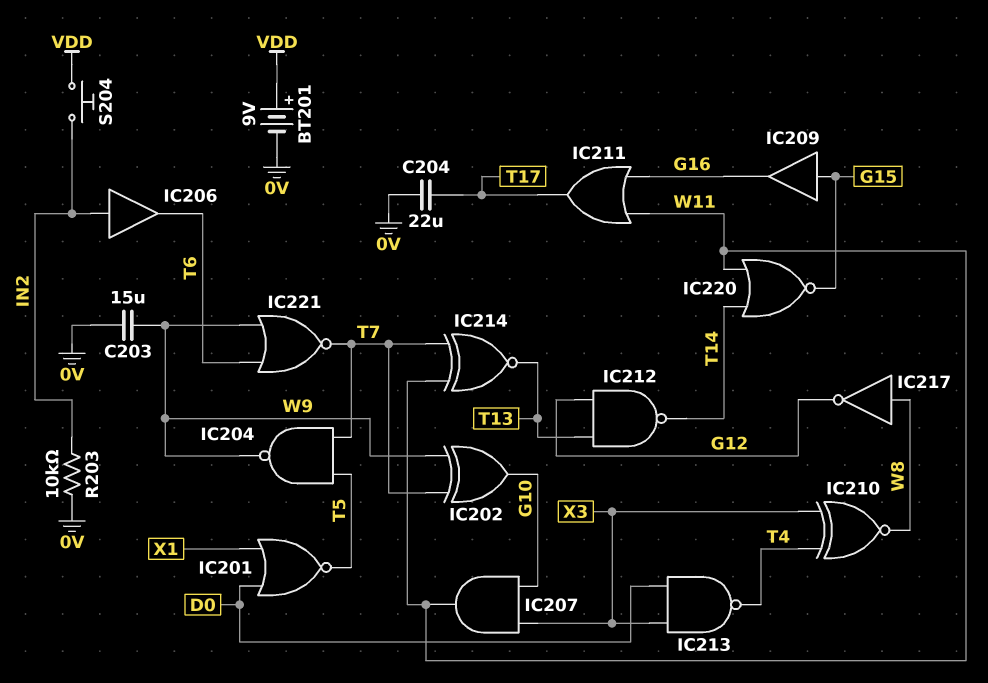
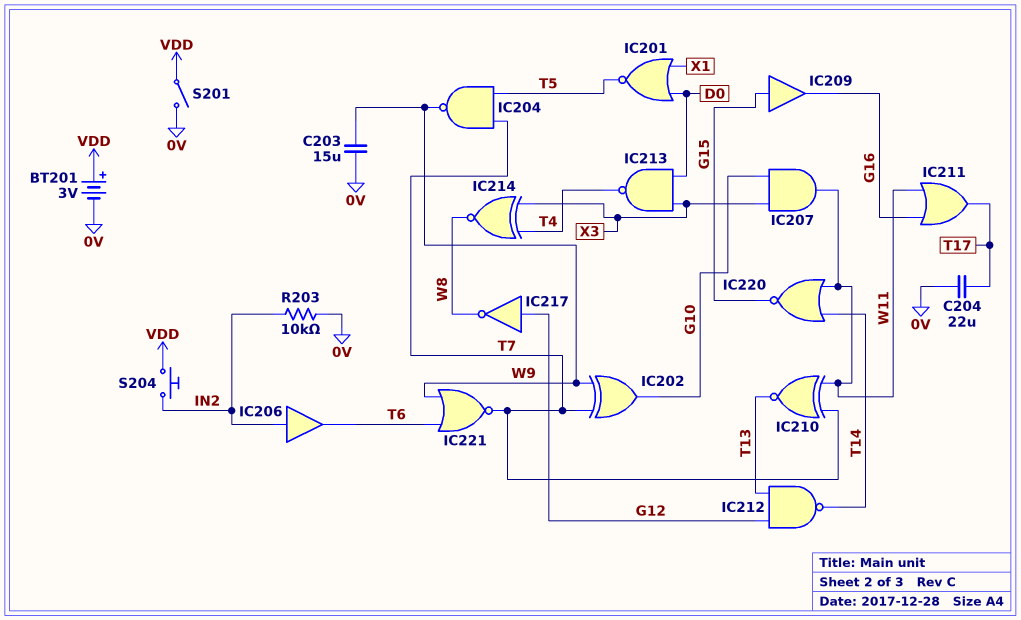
BT201: 9V (plus VDD, minus 0V) -> 3V (plus VDD, minus 0V)
IC210: XNOR (in T4, in X3, out W8) -> XNOR (in T7, in W11, out T13)
IC214: XNOR (in T7, in W11, out T13) -> XNOR (in T4, in X3, out W8)
IC217: NOT (in W8, out G12) -> NOT (in G12, out W8)
S201: none -> switch (0V, VDD)

